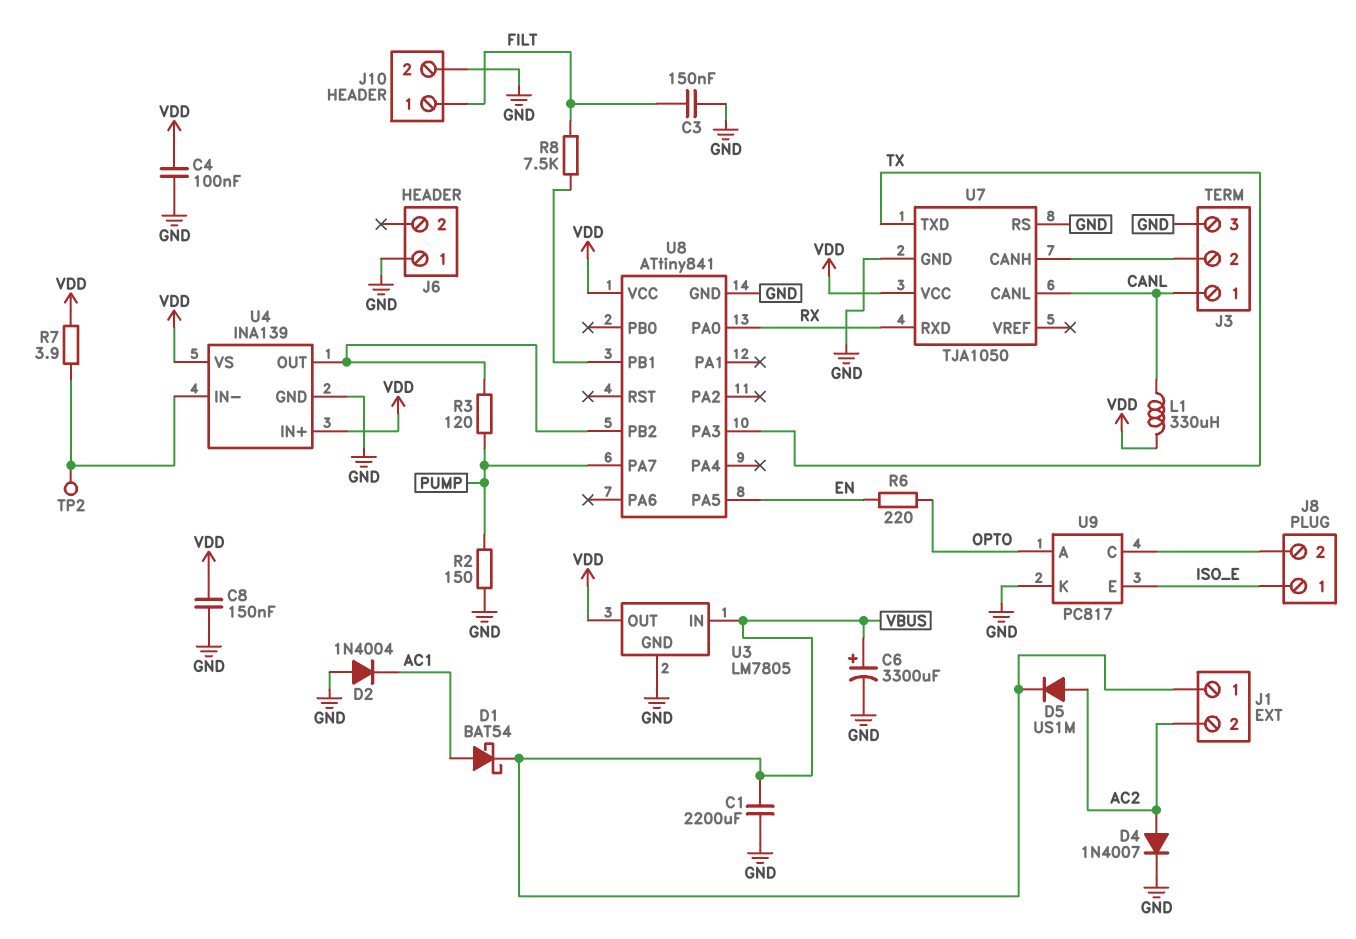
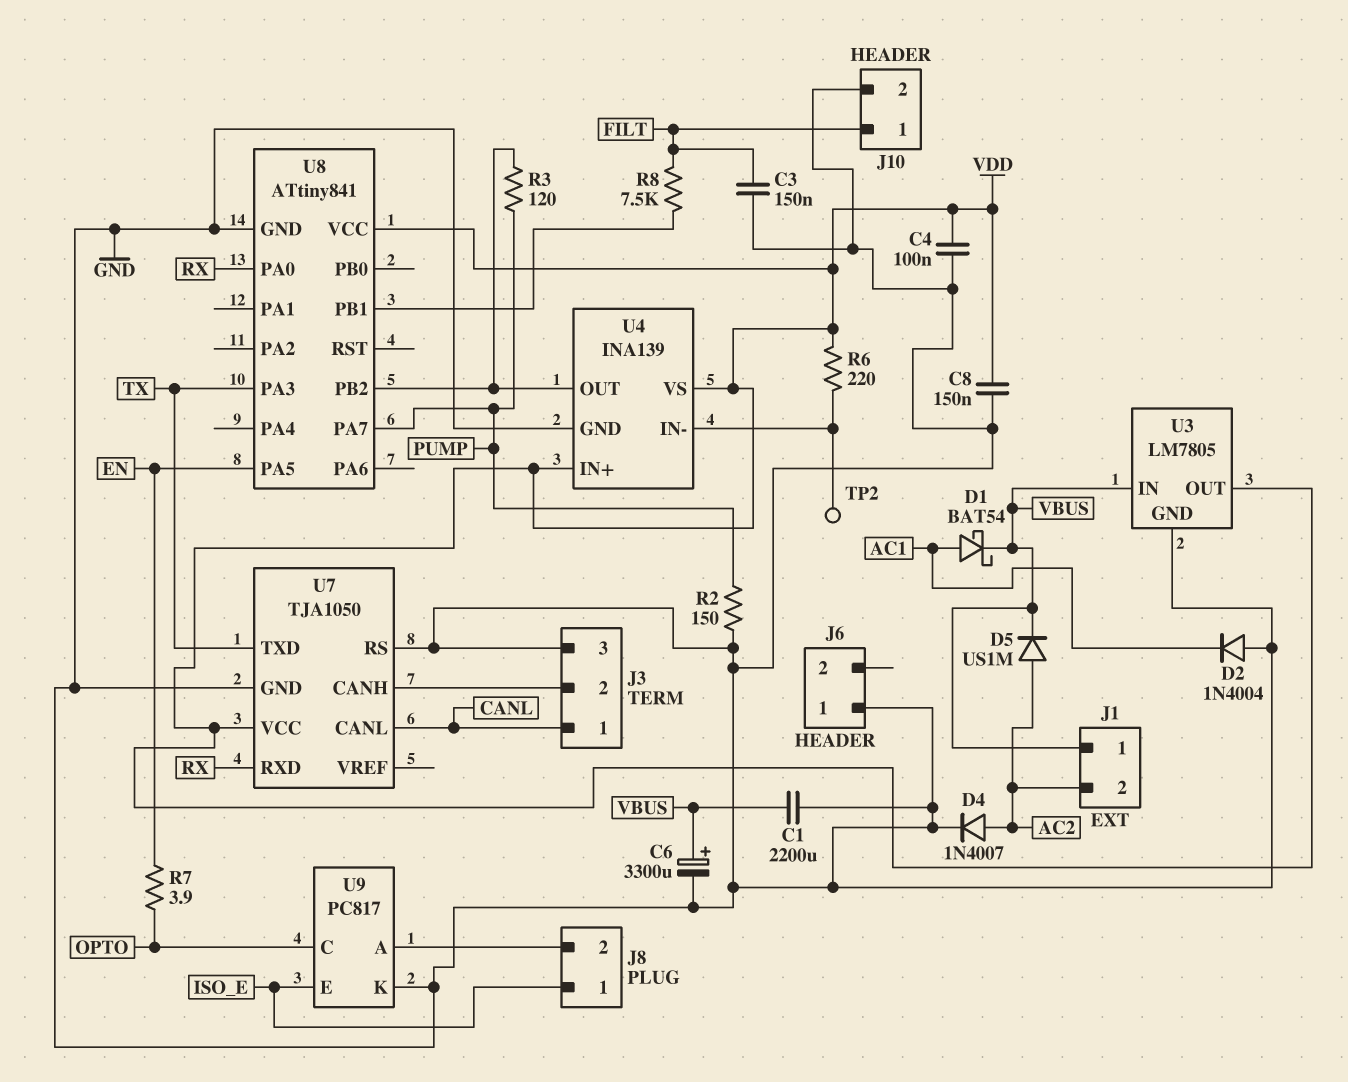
L1: 330uH (CANL, VDD) -> none
R6: 220 (EN, OPTO) -> 220 (U4/IN-, VDD)
R7: 3.9 (U4/IN-, VDD) -> 3.9 (EN, OPTO)
U9 pin A: OPTO -> J8/2
U9 pin C: J8/2 -> OPTO

